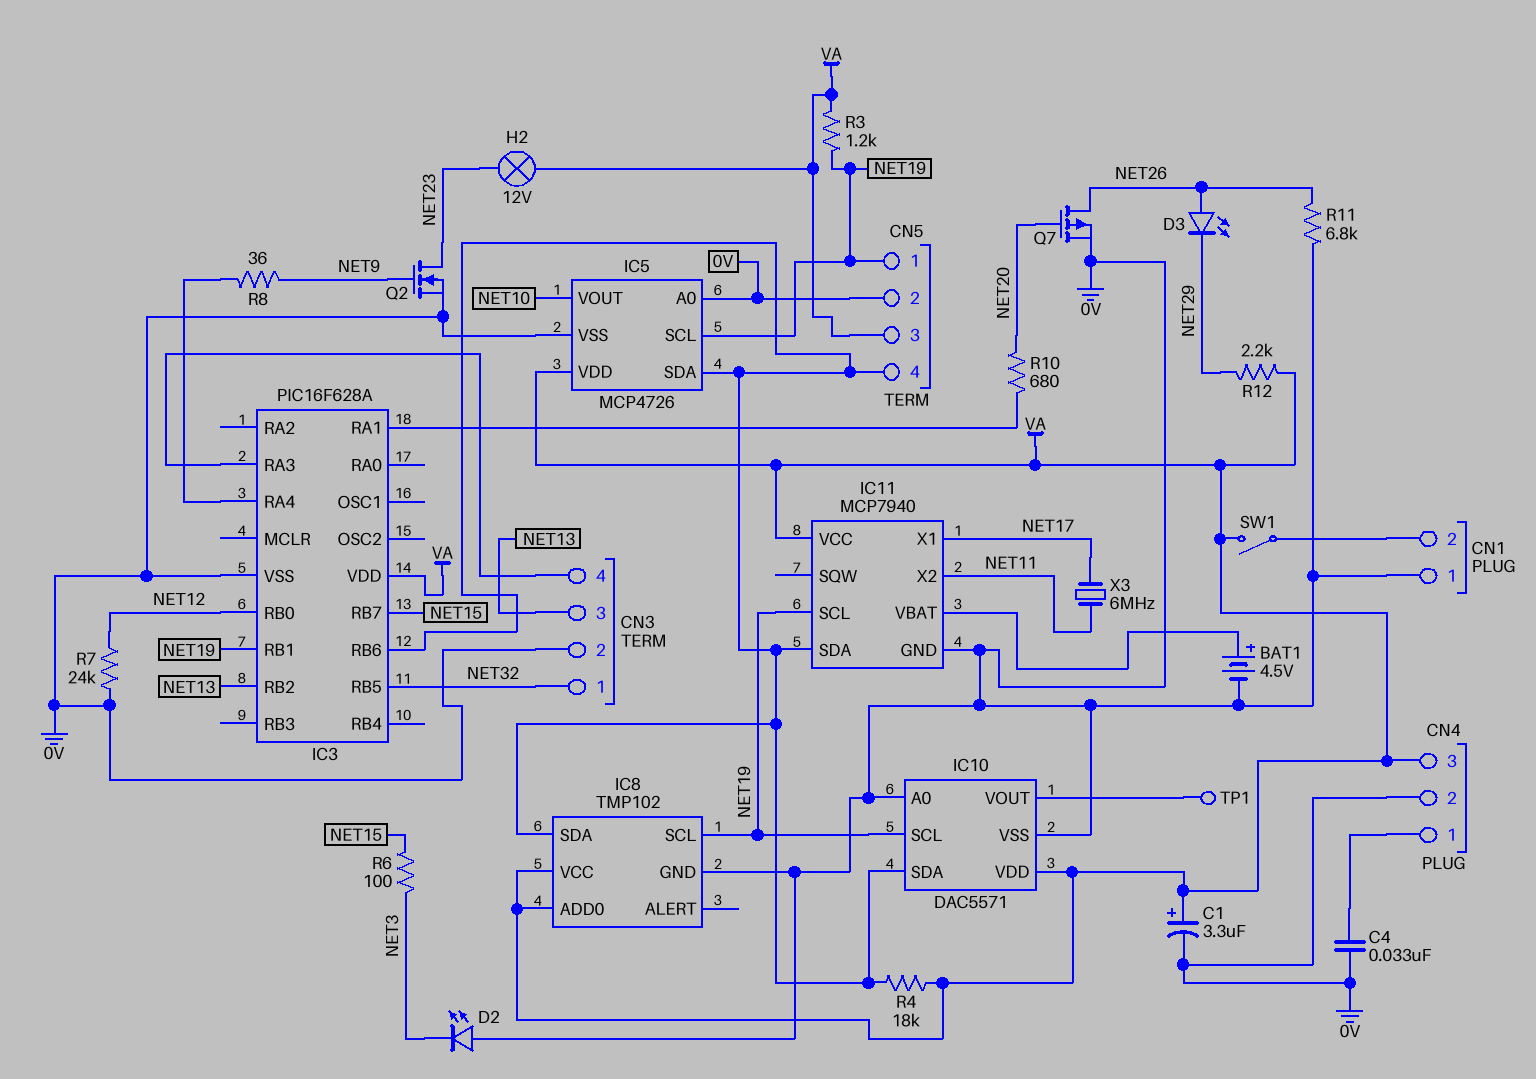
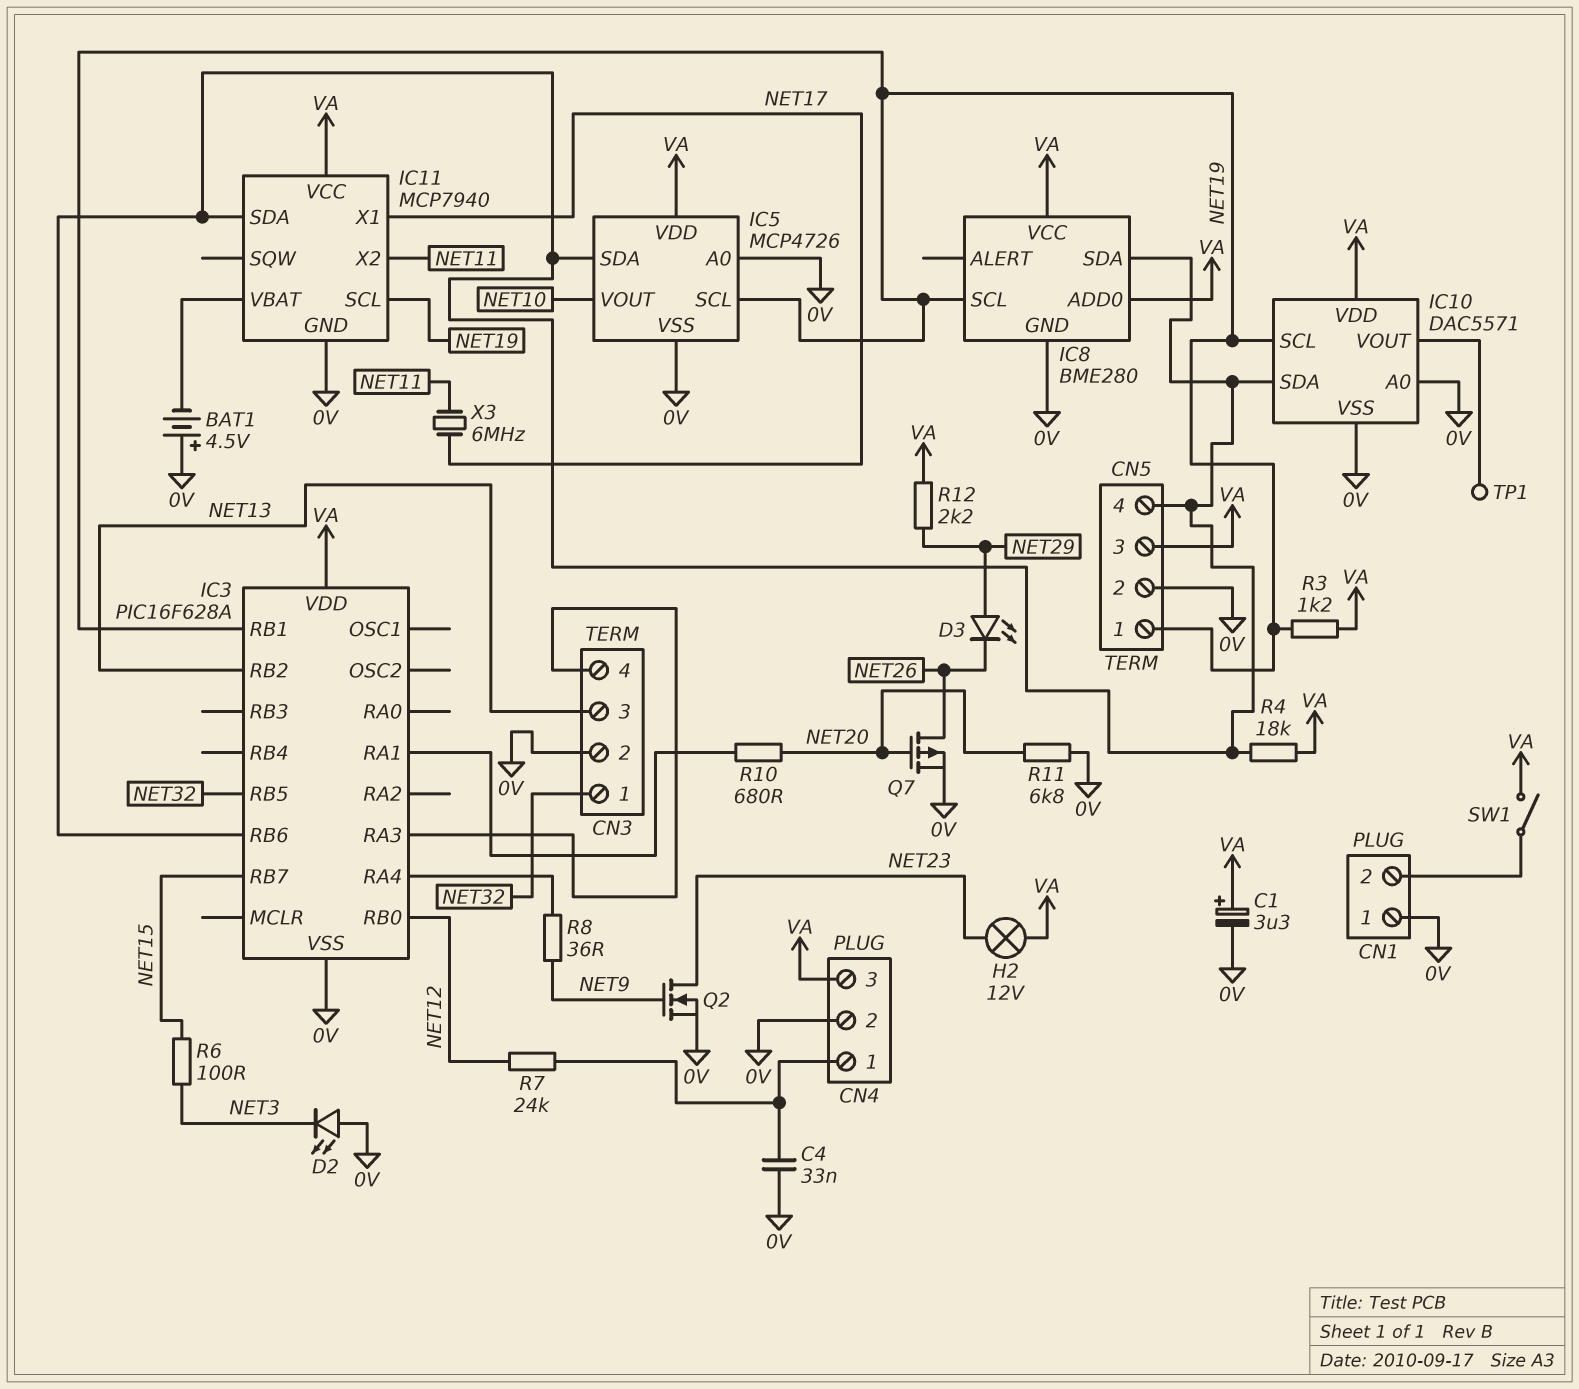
BAT1: 4.5V (plus IC11/VBAT, minus 0V) -> 4.5V (plus 0V, minus IC11/VBAT)
D3: LED (A NET26, K NET29) -> LED (A NET29, K NET26)
IC8: TMP102 -> BME280
R7: 24k (0V, NET12) -> 24k (CN4/1, NET12)
R11: 6.8k (0V, NET26) -> 6.8k (0V, NET20)

